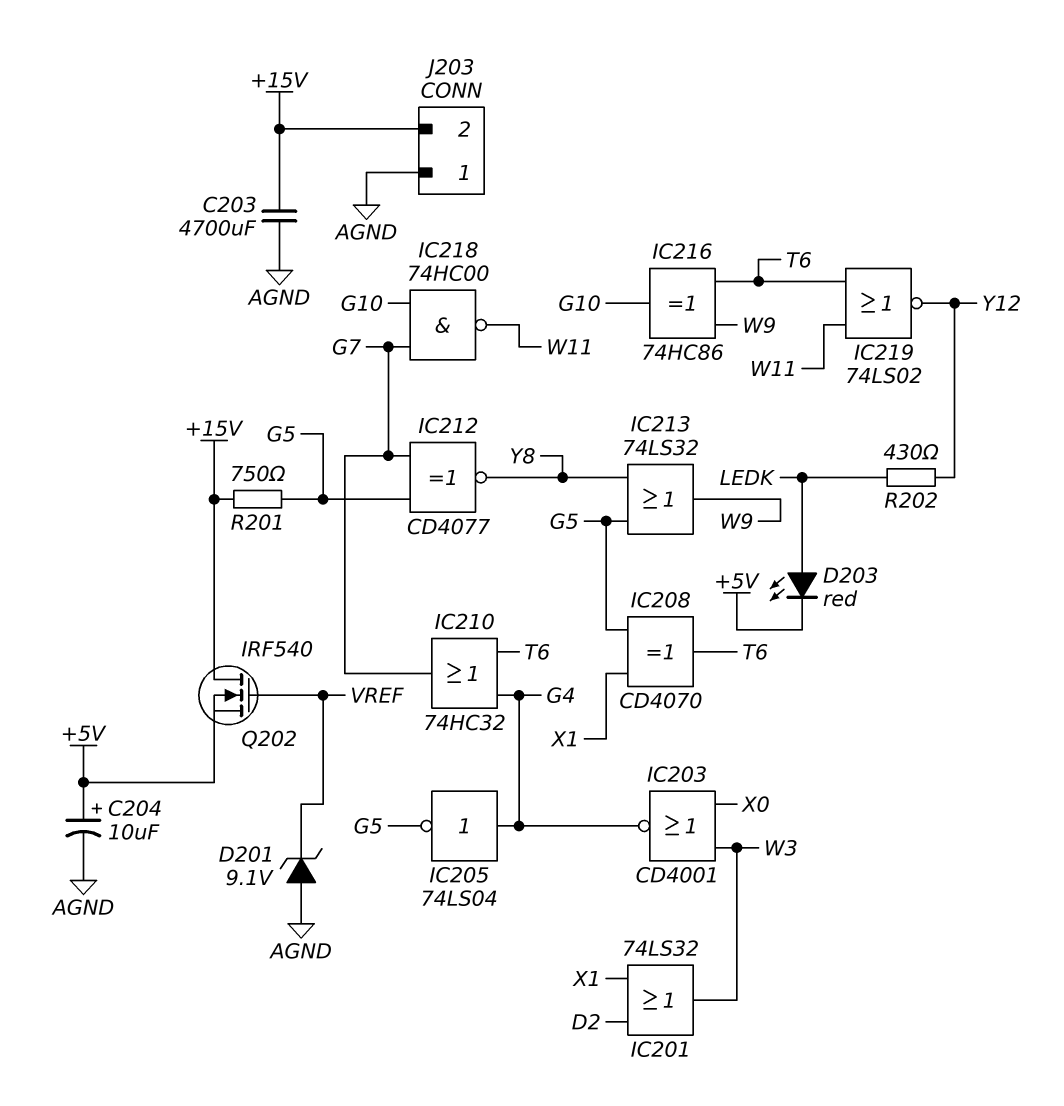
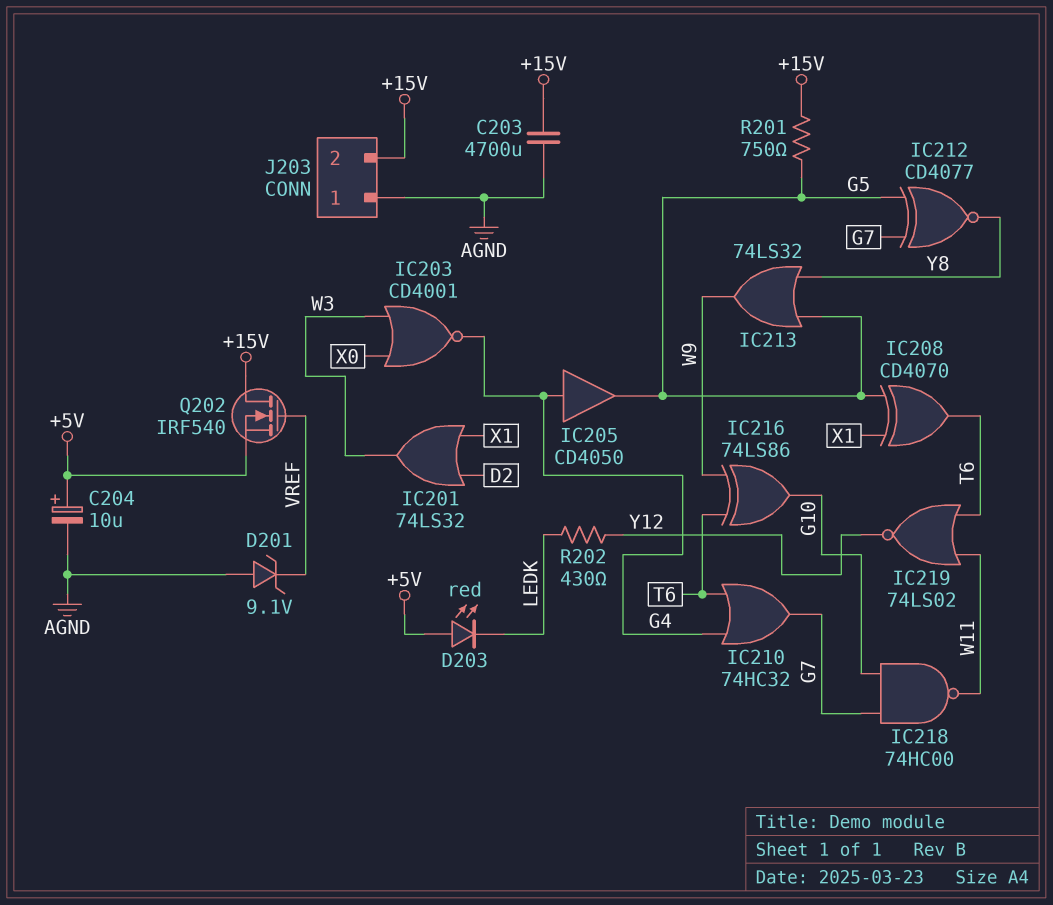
D203: LED red (A LEDK, K +5V) -> LED red (A +5V, K LEDK)
IC205: NOT 74LS04 (in G4, out G5) -> buffer CD4050 (in G4, out G5)
IC216: XOR 74HC86 (in T6, in W9, out G10) -> XOR 74LS86 (in T6, in W9, out G10)

